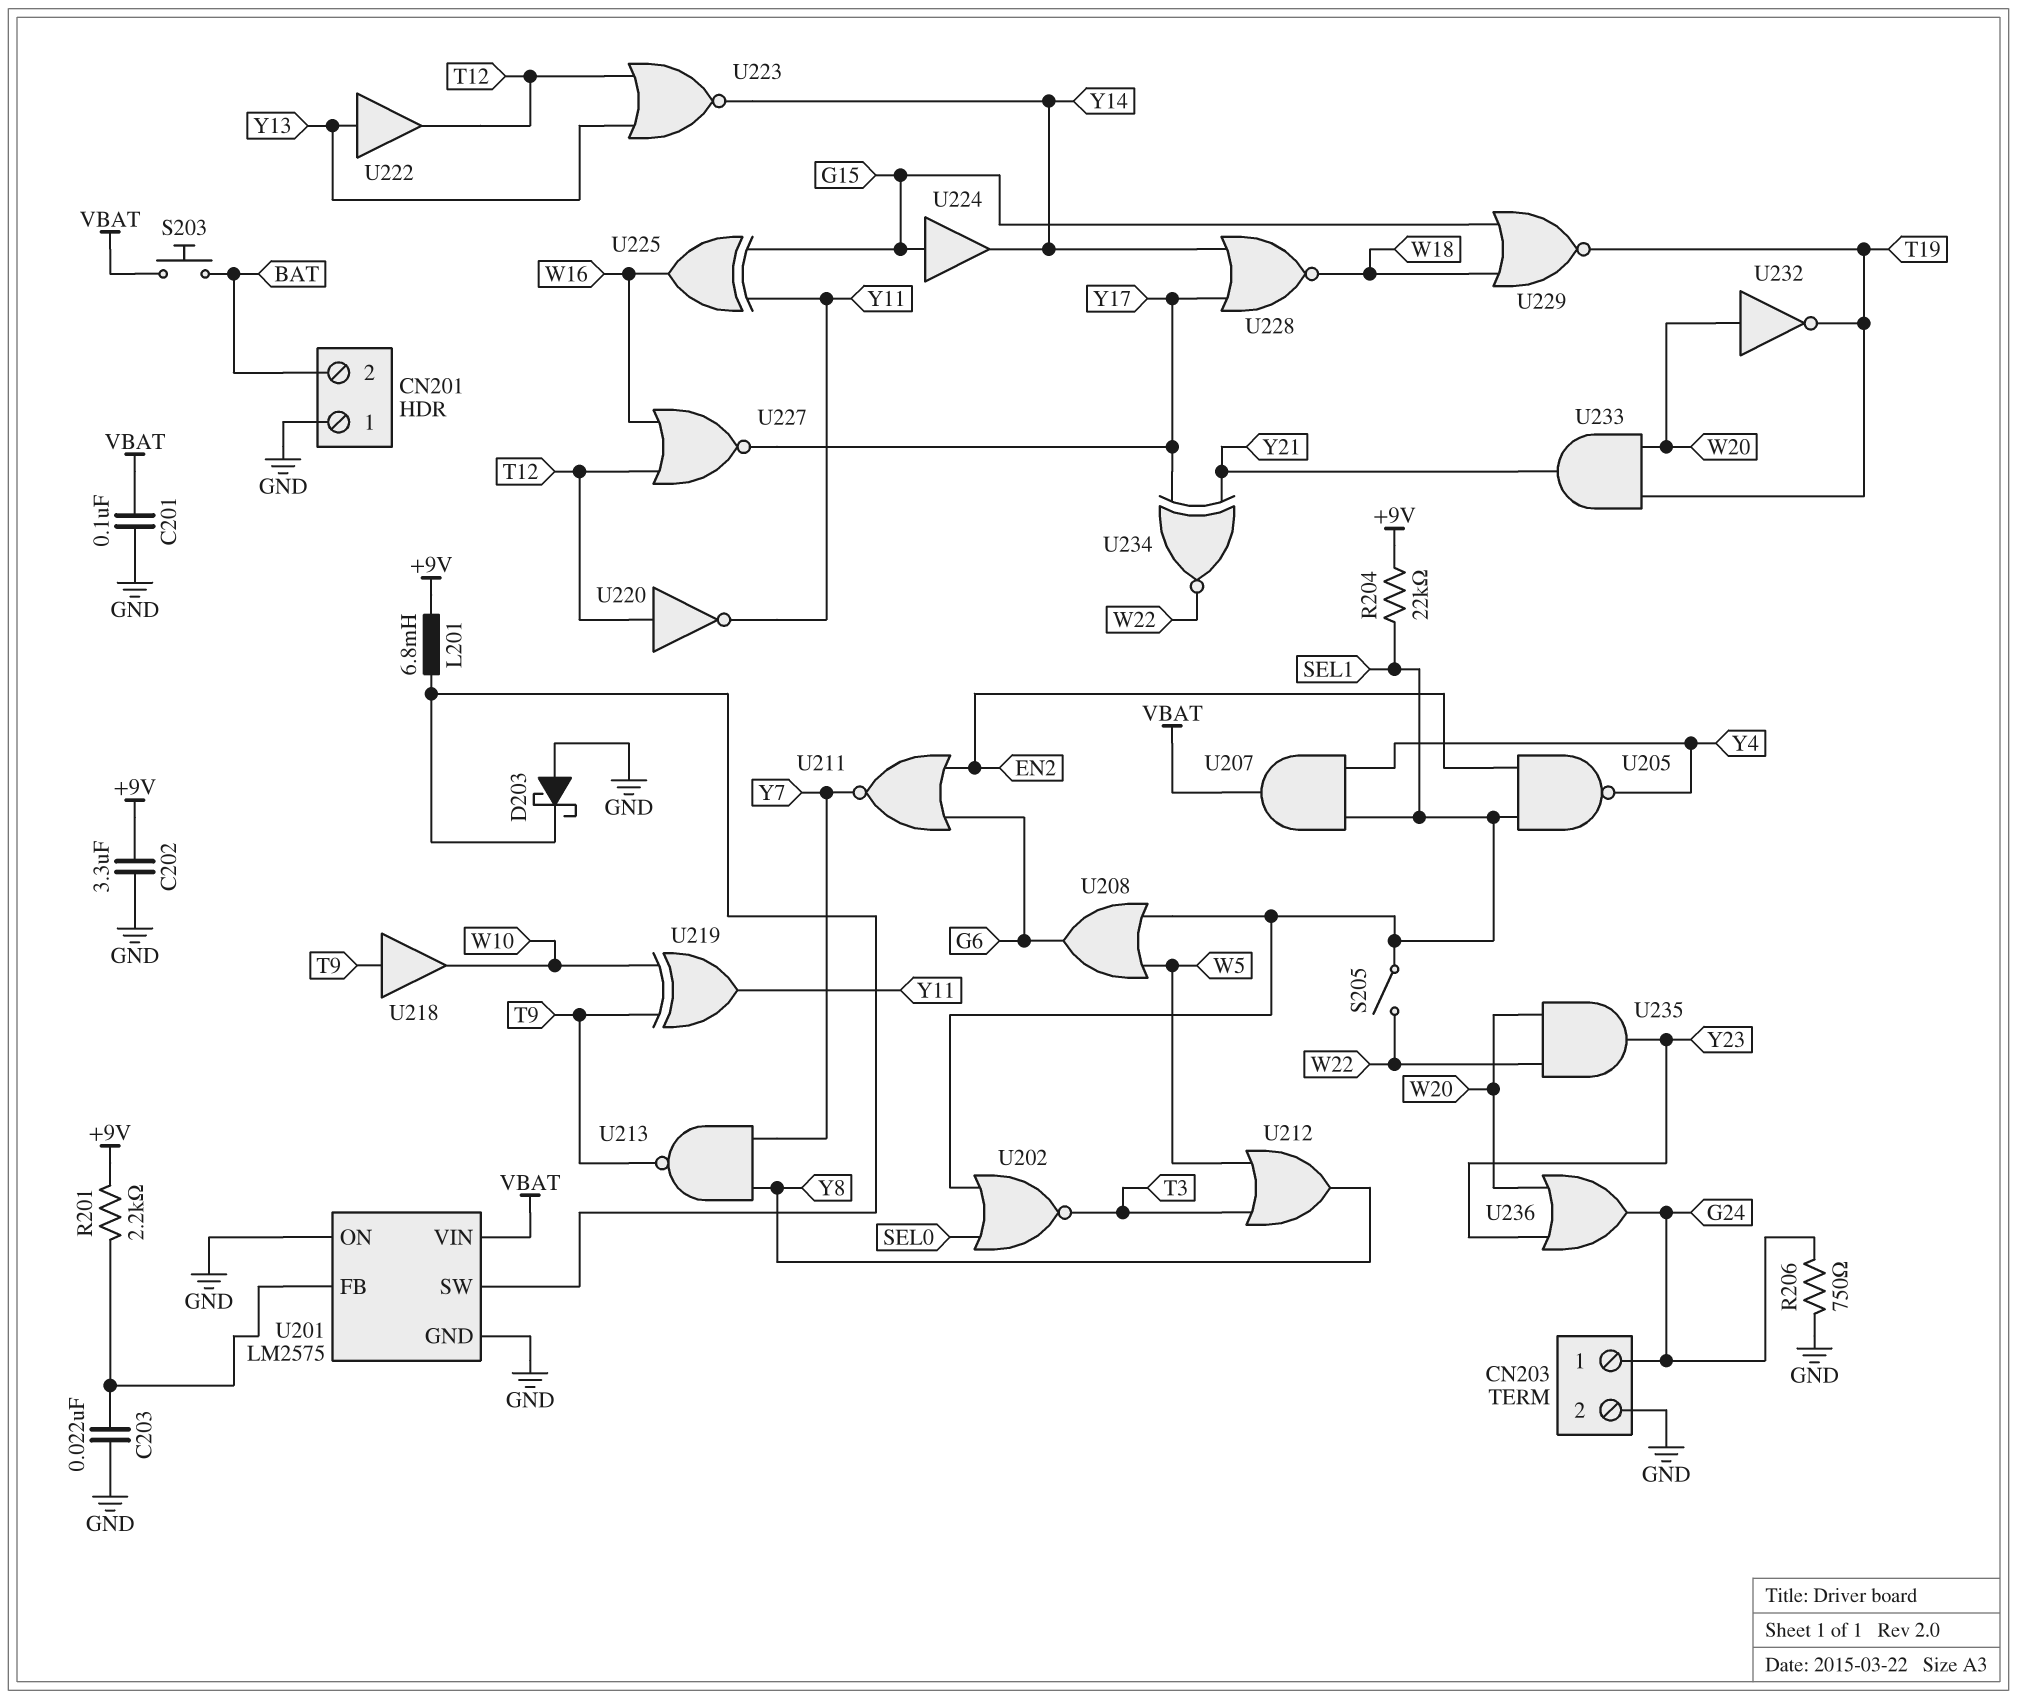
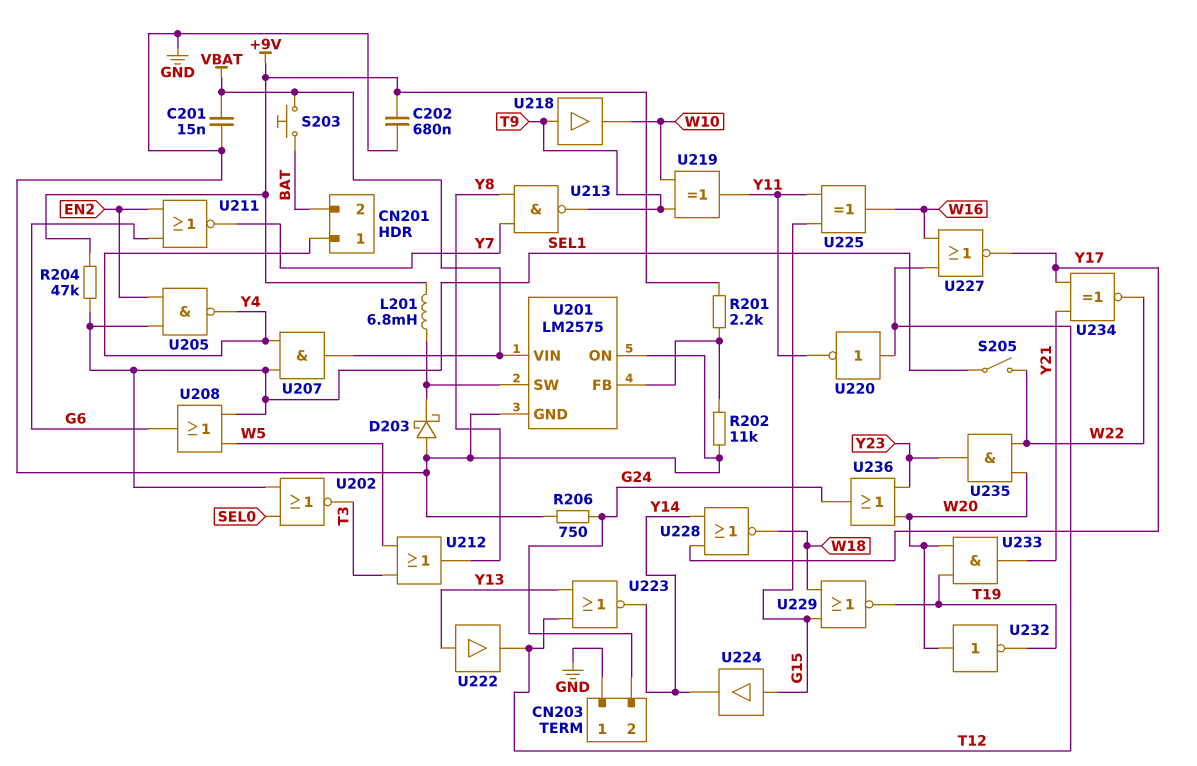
C201: 100nF (GND, VBAT) -> 15nF (GND, VBAT)
C202: 3.3uF (+9V, GND) -> 680nF (+9V, GND)
C203: 22nF (GND, U201/FB) -> none
CN201 pin 1: GND -> Y4
CN203 pin 1: G24 -> GND
CN203 pin 2: GND -> G24
R202: none -> 11k (GND, U201/FB)
R204: 22k (+9V, SEL1) -> 47k (+9V, SEL1)

